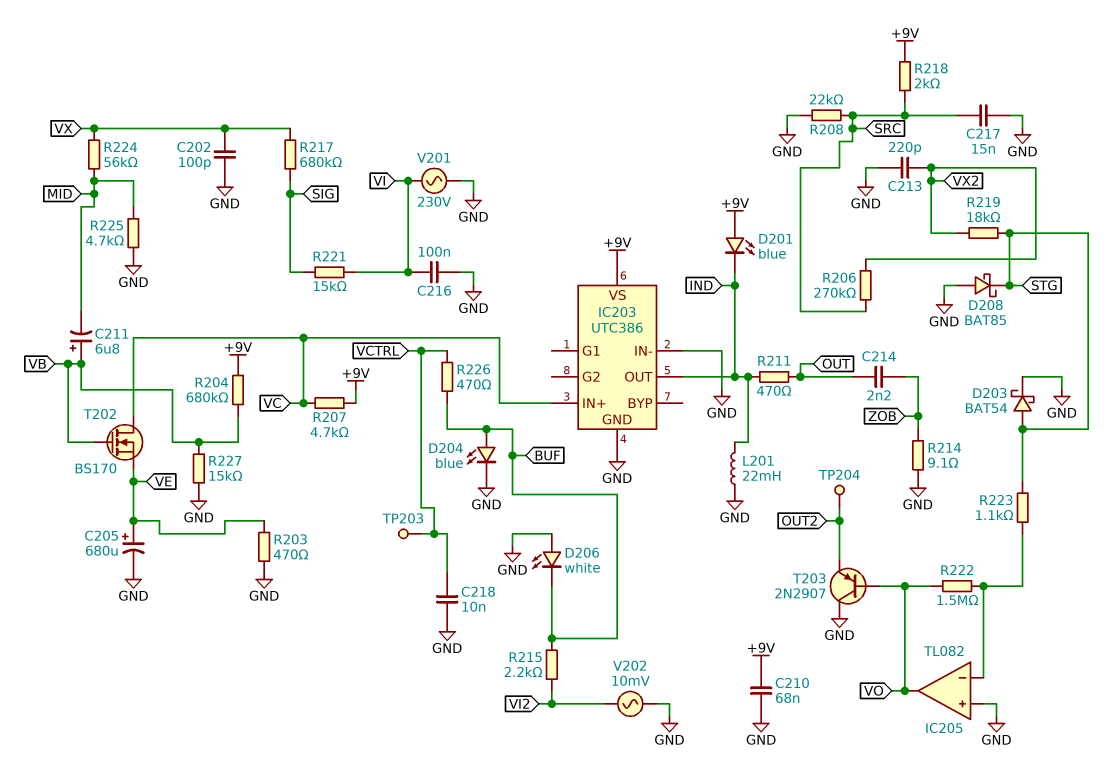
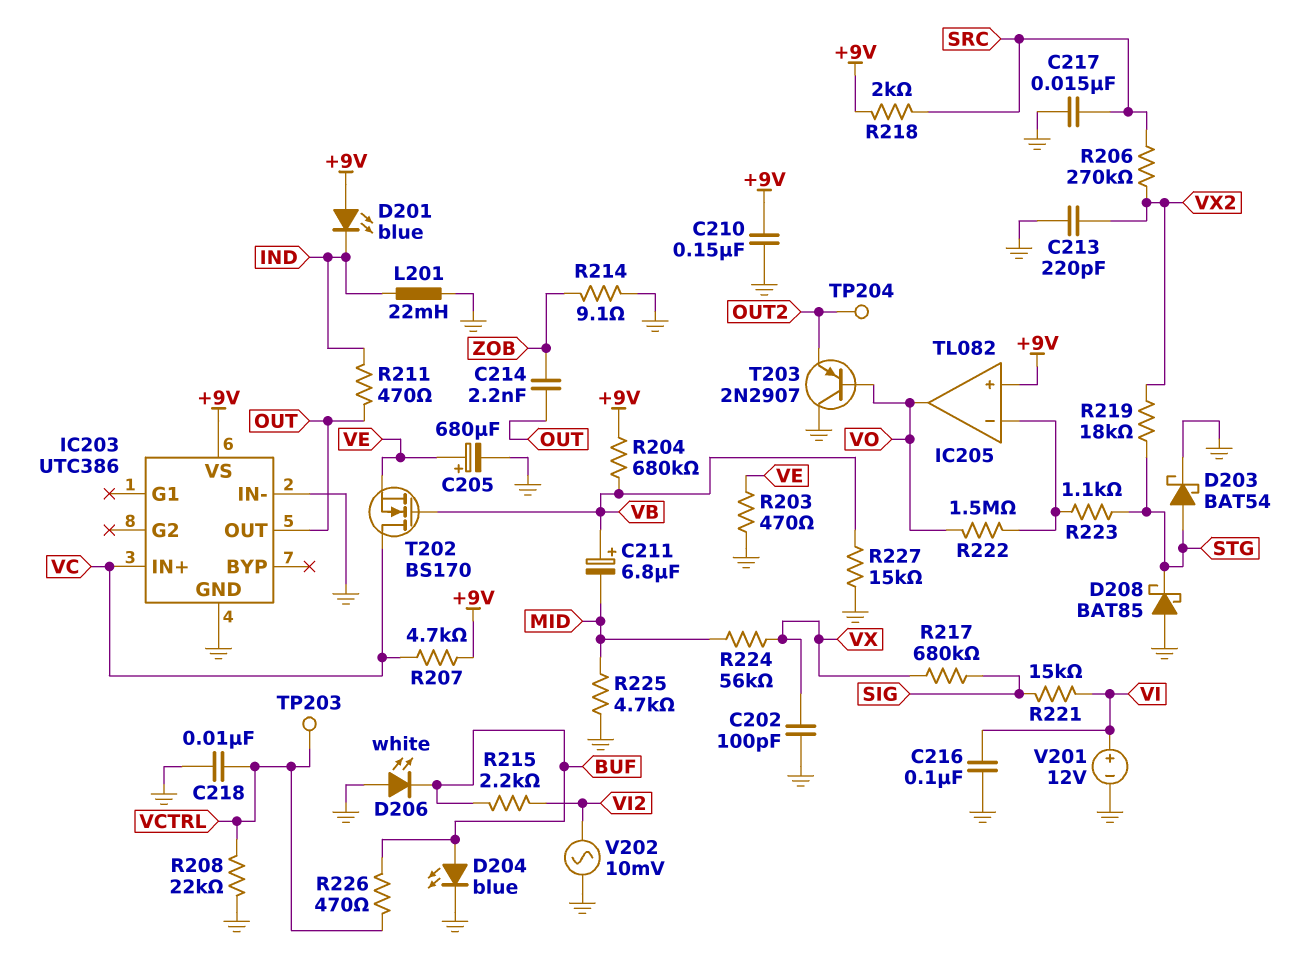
C210: 68nF (+9V, GND) -> 150nF (+9V, GND)
IC203 pin OUT: IND -> OUT
IC205 pin in+: GND -> +9V
R208: 22k (GND, SRC) -> 22k (GND, VCTRL)
V201: AC 230V (GND, VI) -> 12V (plus VI, minus GND)

